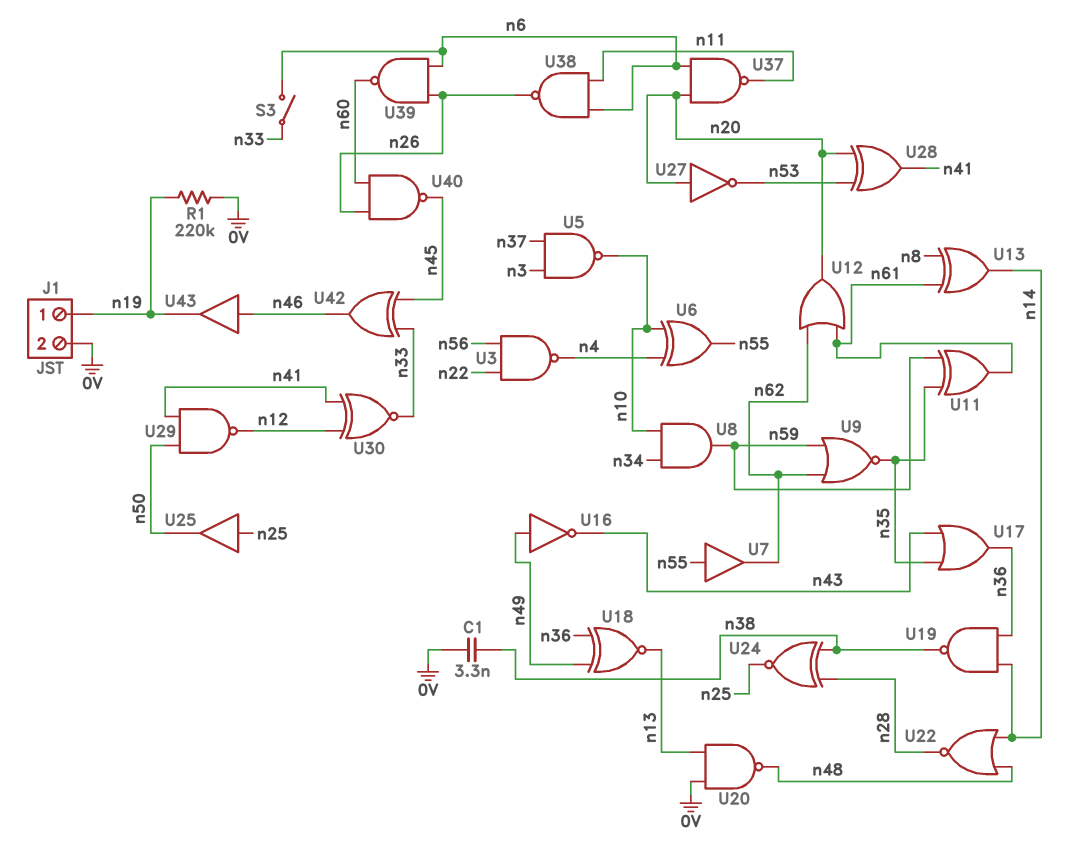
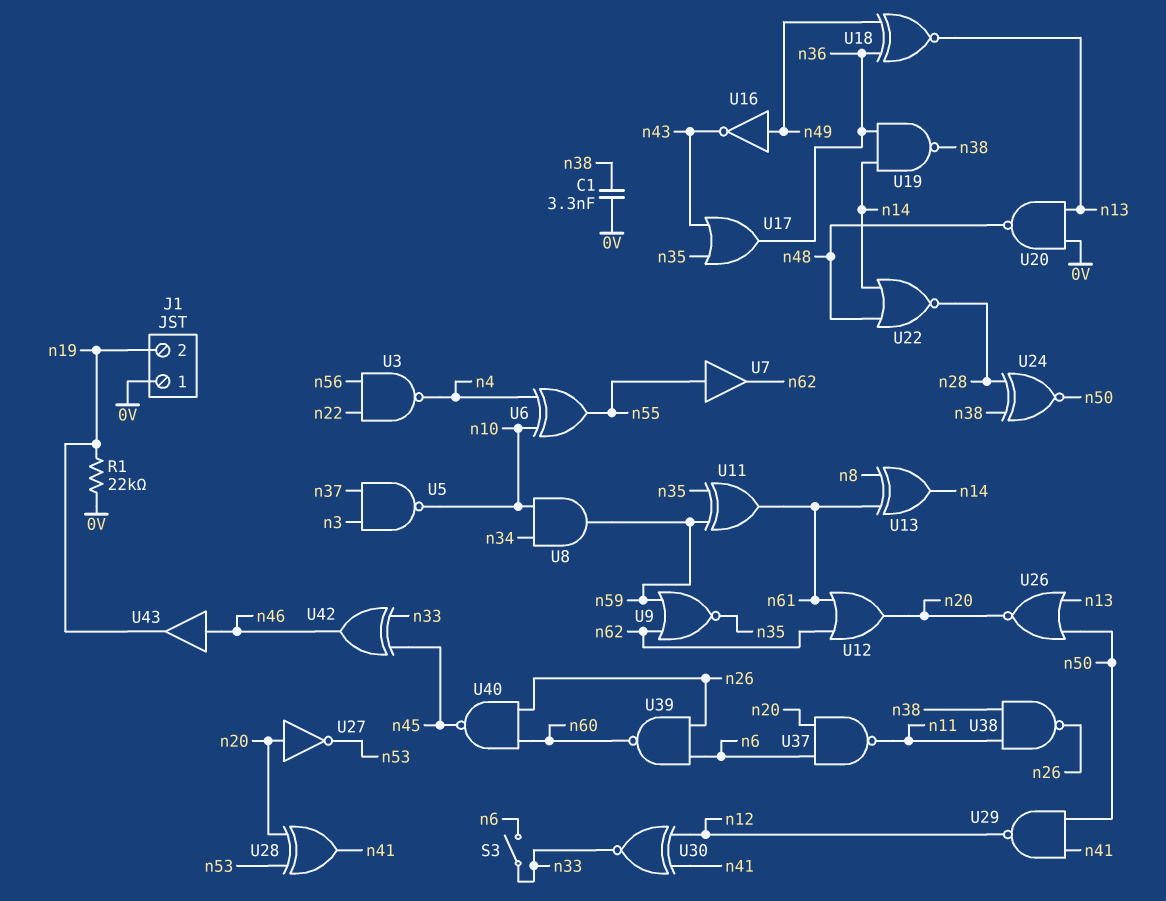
J1 pin 1: n19 -> 0V
J1 pin 2: 0V -> n19
R1: 220k (0V, n19) -> 22k (0V, n19)
U24: XNOR (in n28, in n38, out n25) -> XNOR (in n28, in n38, out n50)
U25: buffer (in n25, out n50) -> none
U26: none -> NOR (in n13, in n50, out n20)
U38: NAND (in n6, in n11, out n26) -> NAND (in n11, in n38, out n26)

